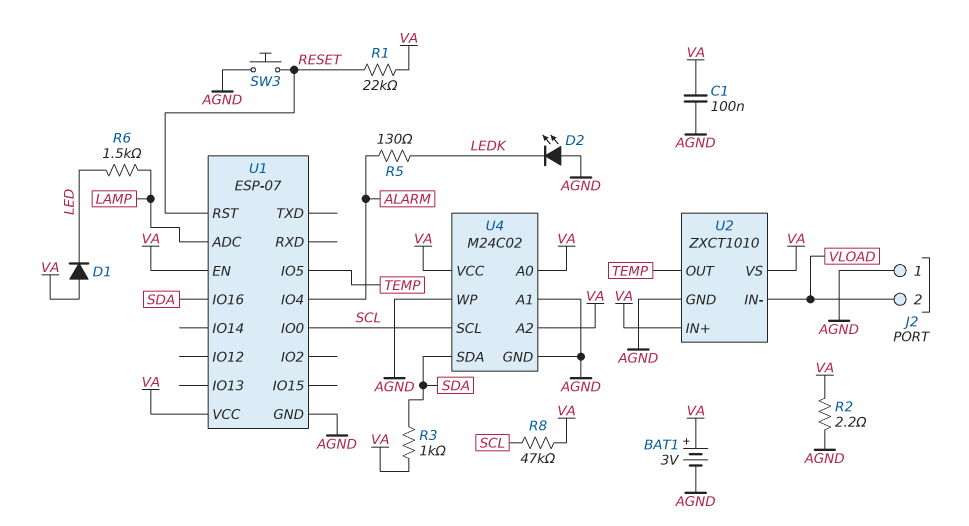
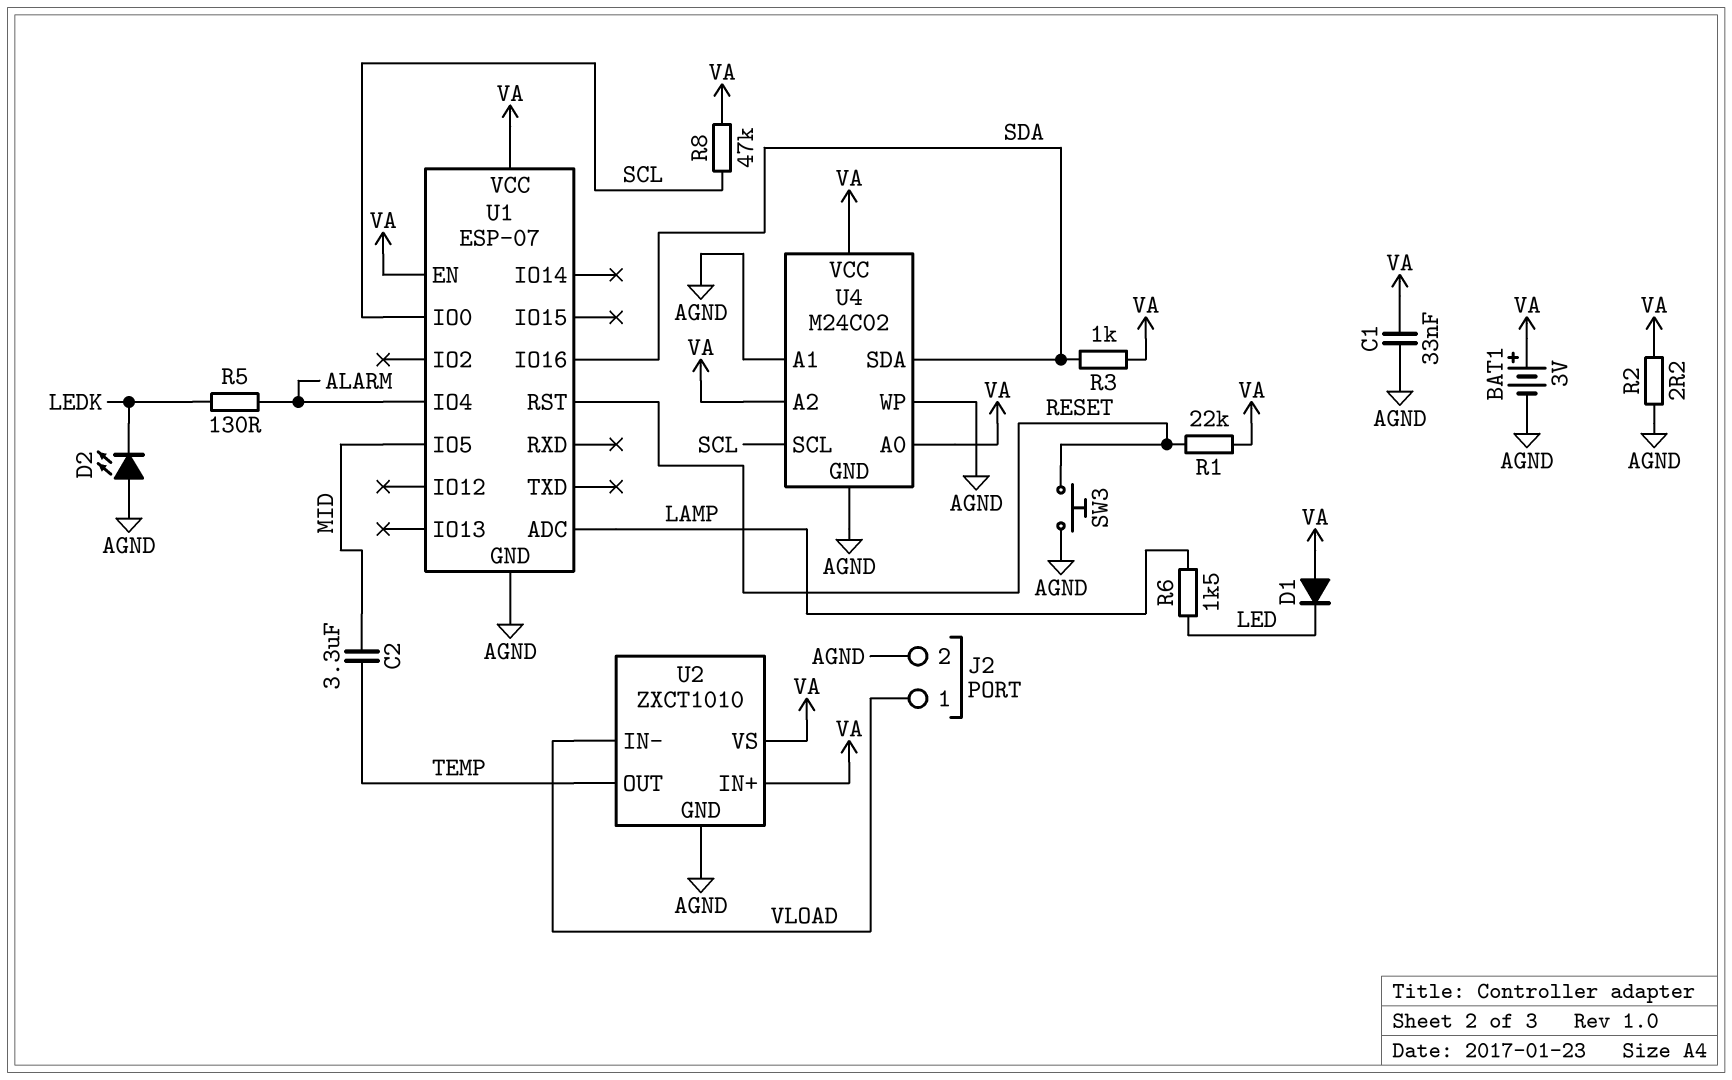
C1: 100nF (AGND, VA) -> 33nF (AGND, VA)
C2: none -> 3.3uF (MID, TEMP)
J2 pin 1: AGND -> VLOAD
J2 pin 2: VLOAD -> AGND
U1 pin IO5: TEMP -> MID

